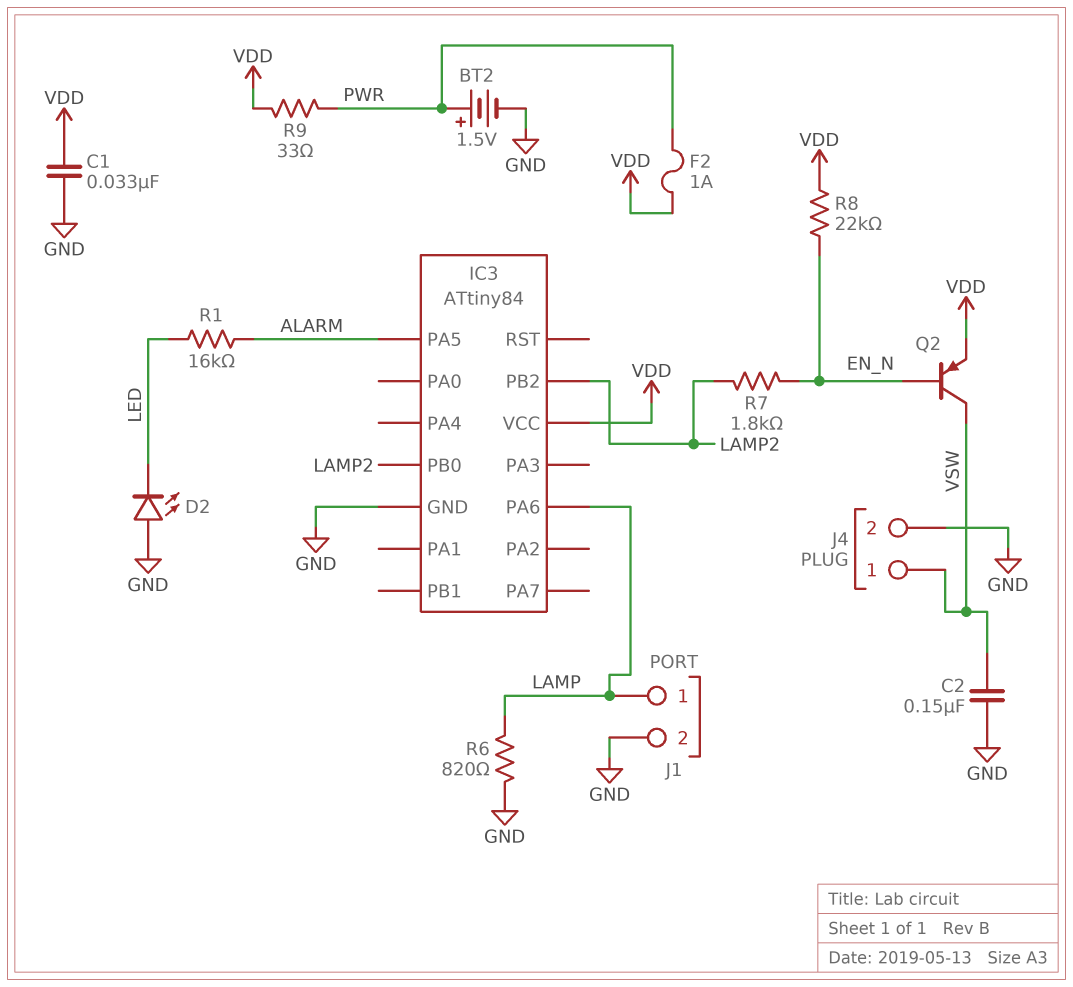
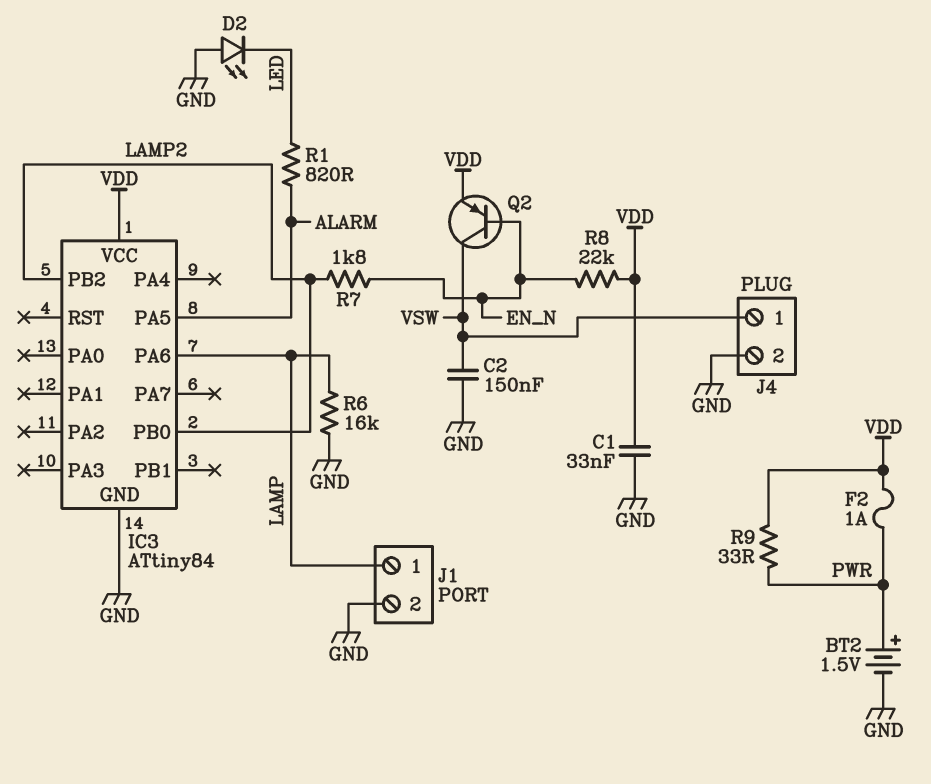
R1: 16k (ALARM, LED) -> 820 (ALARM, LED)
R6: 820 (GND, LAMP) -> 16k (GND, LAMP)

